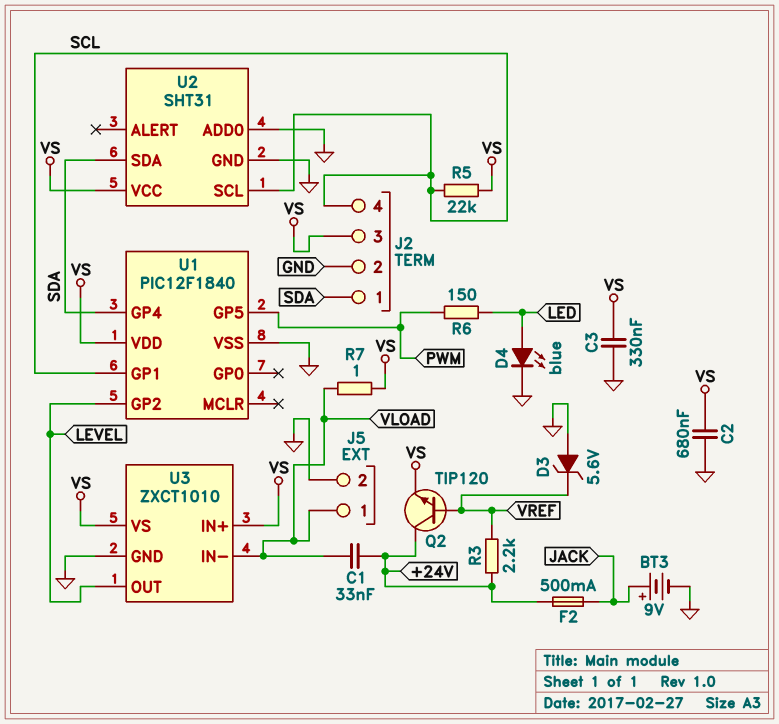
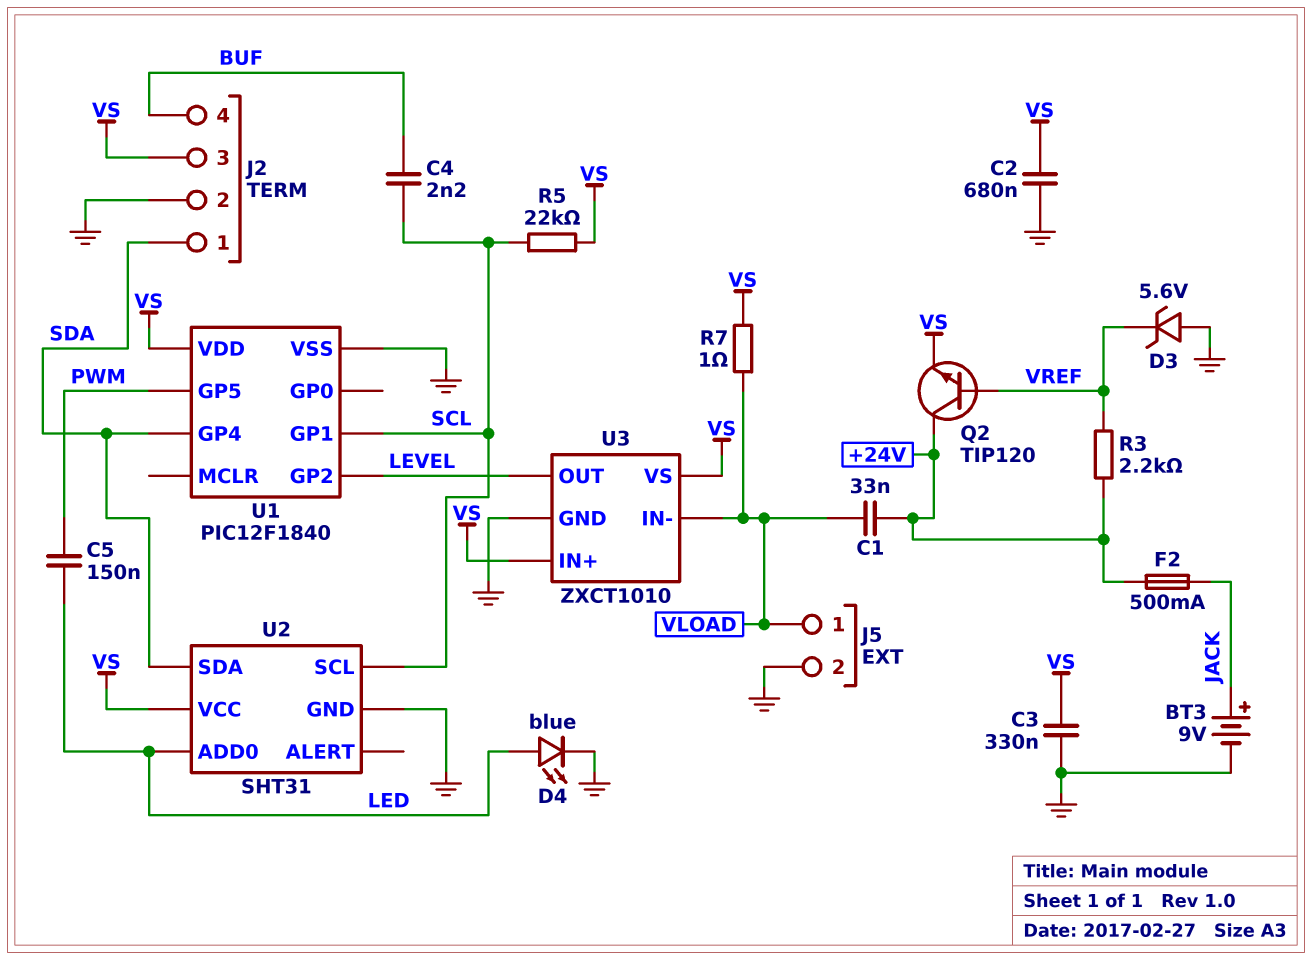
C4: none -> 2.2nF (BUF, SCL)
C5: none -> 150nF (LED, PWM)
J2 pin 4: SCL -> BUF
R6: 150 (LED, PWM) -> none
U2 pin ADD0: GND -> LED

